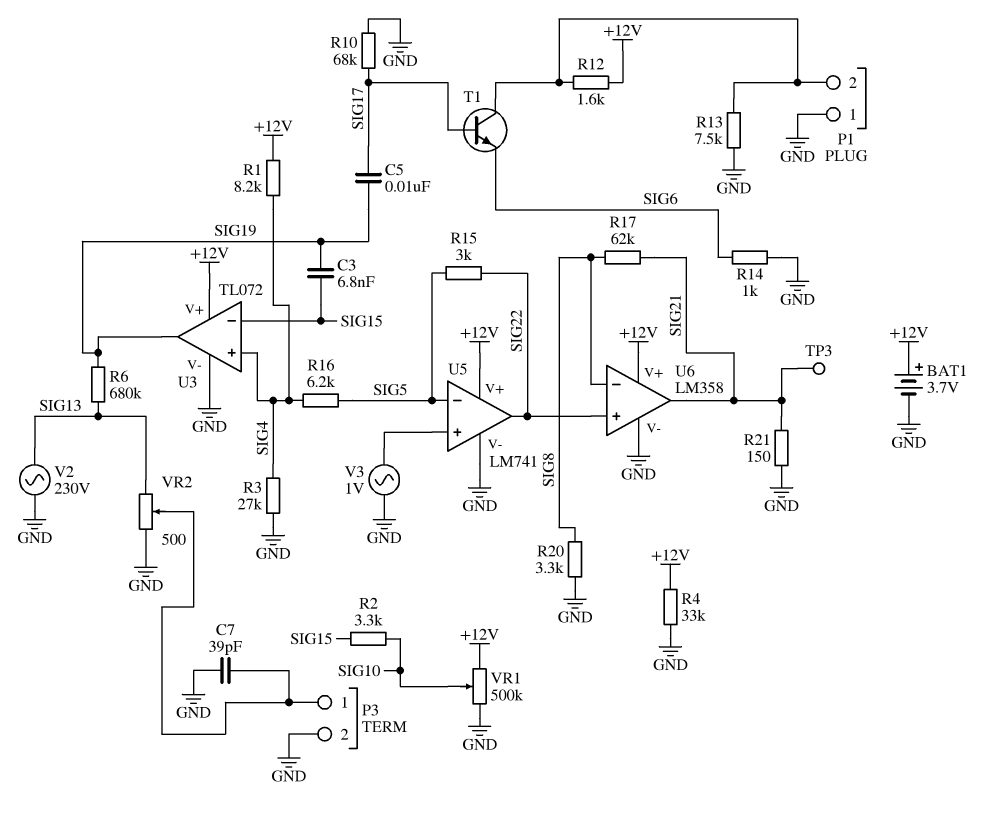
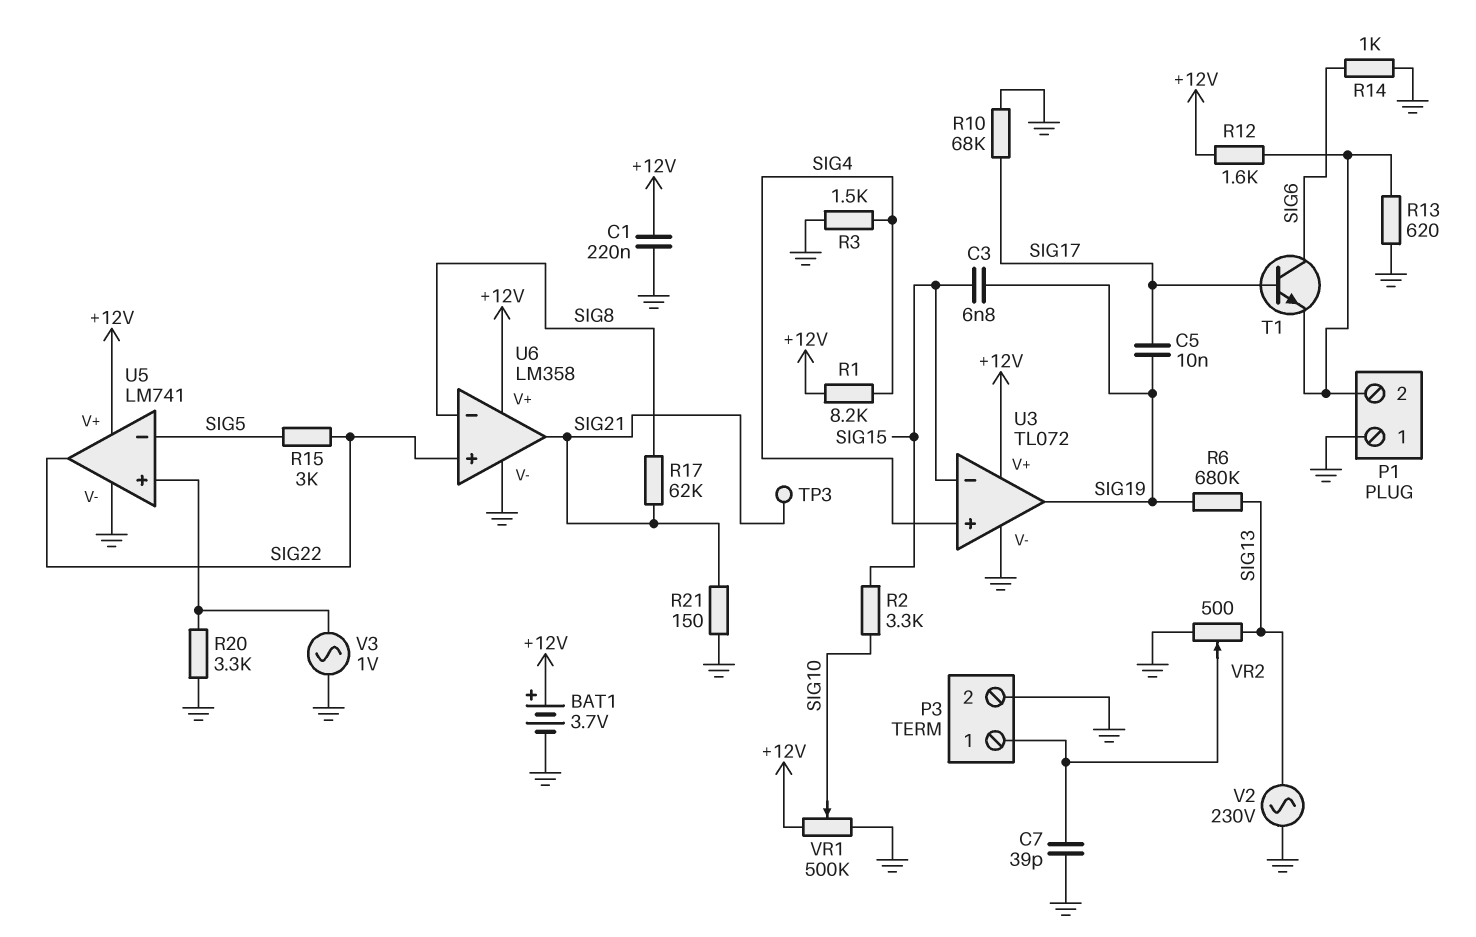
C1: none -> 220nF (+12V, GND)
R3: 27k (GND, SIG4) -> 1.5k (GND, SIG4)
R4: 33k (+12V, GND) -> none
R13: 7.5k (GND, P1/2) -> 620 (GND, P1/2)
R16: 6.2k (SIG4, SIG5) -> none
R20: 3.3k (GND, SIG8) -> 3.3k (GND, U5/in+)
T1: NPN (B SIG17, C P1/2, E SIG6) -> NPN (B SIG17, C SIG6, E P1/2)

